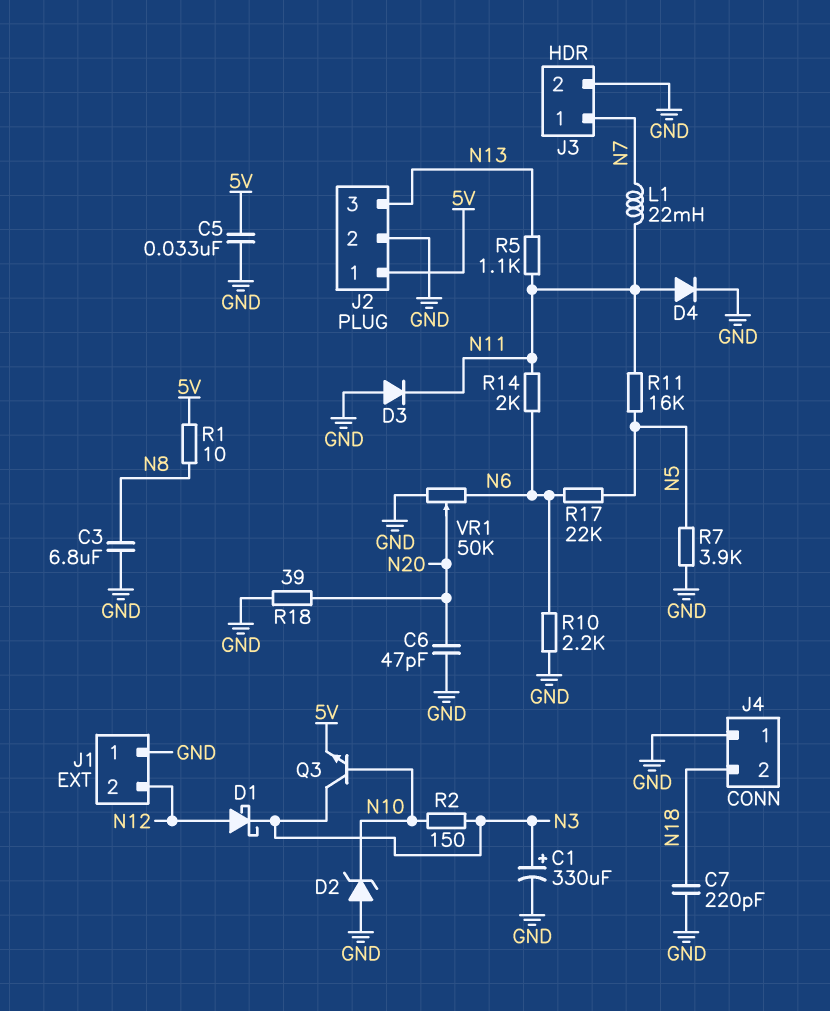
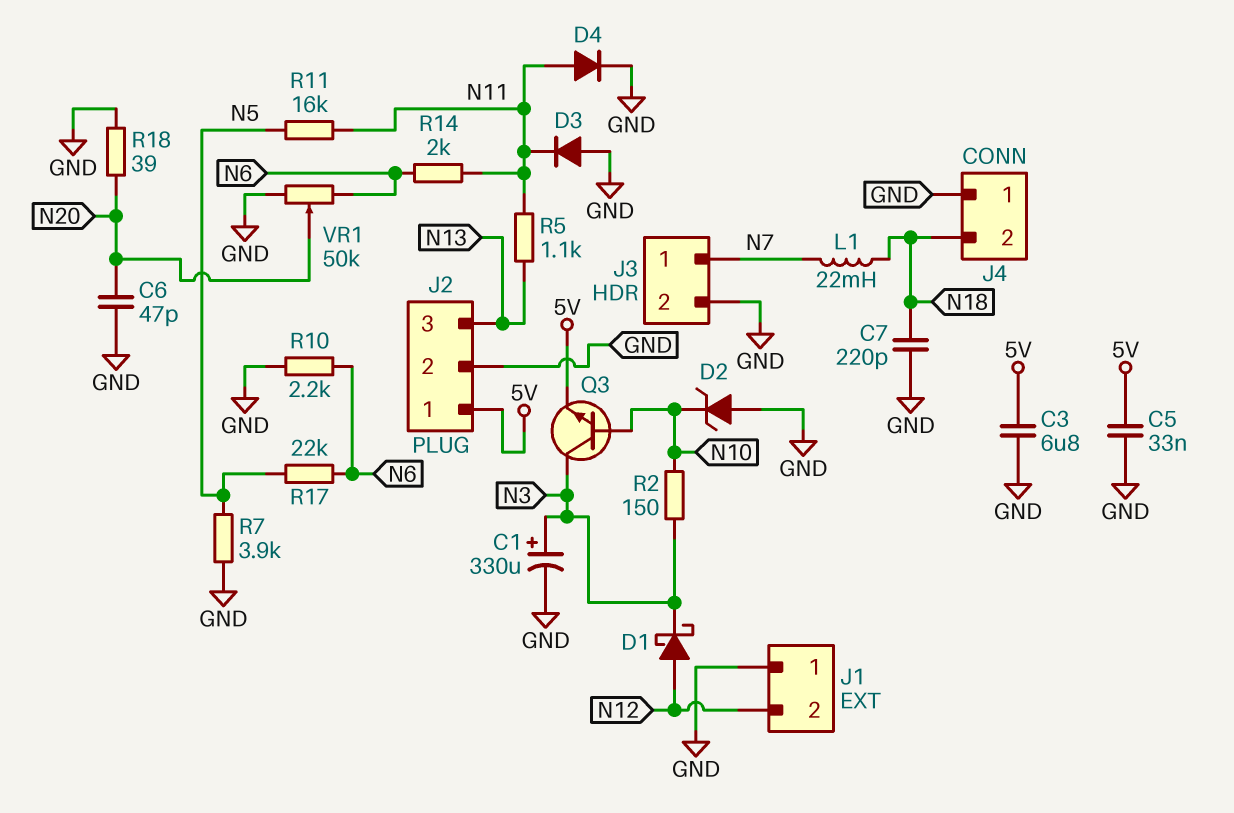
C3: 6.8uF (GND, N8) -> 6.8uF (5V, GND)
L1: 22mH (N7, N11) -> 22mH (N7, N18)
R1: 10 (5V, N8) -> none

